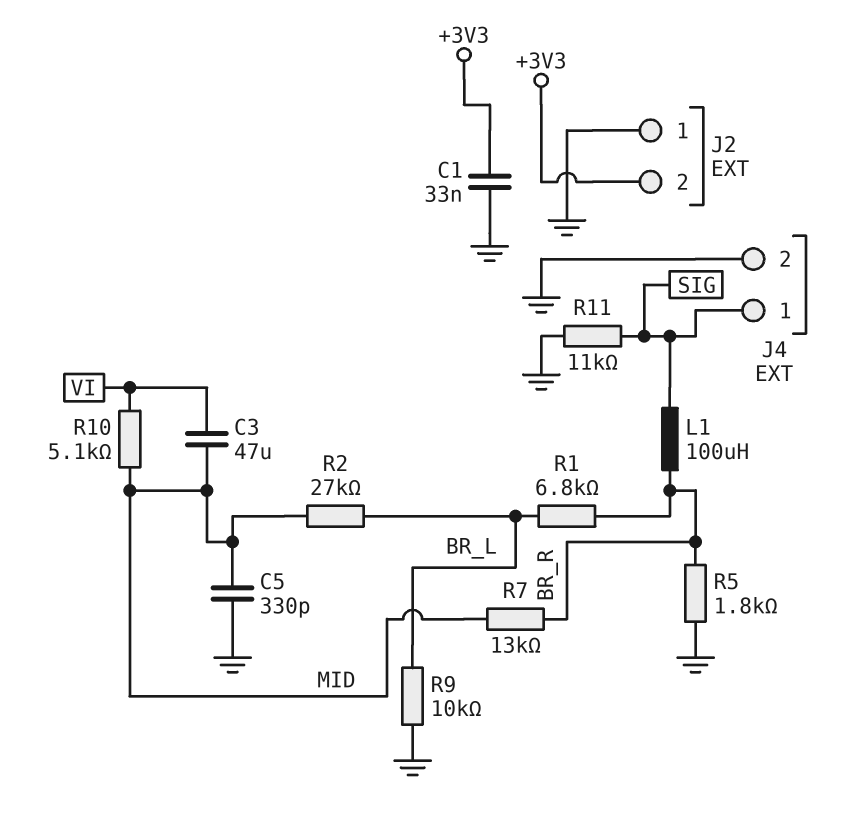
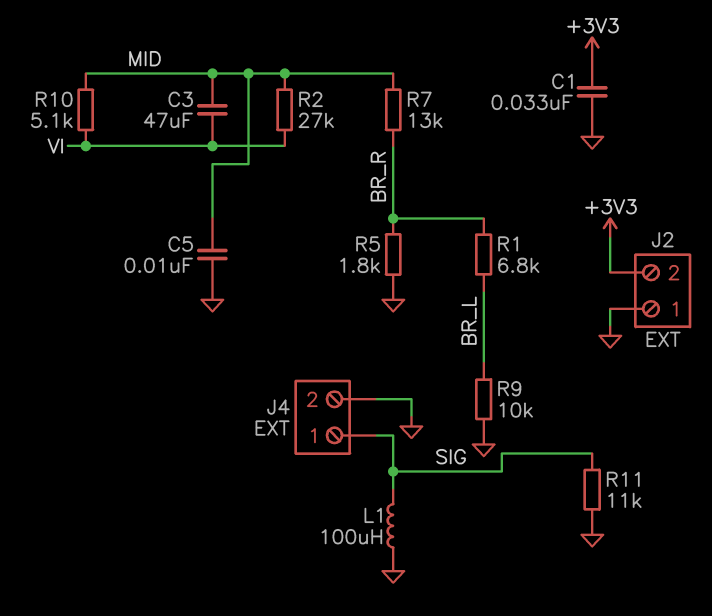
C5: 330pF (GND, MID) -> 10nF (GND, MID)
L1: 100uH (BR_R, SIG) -> 100uH (GND, SIG)
R2: 27k (BR_L, MID) -> 27k (MID, VI)

